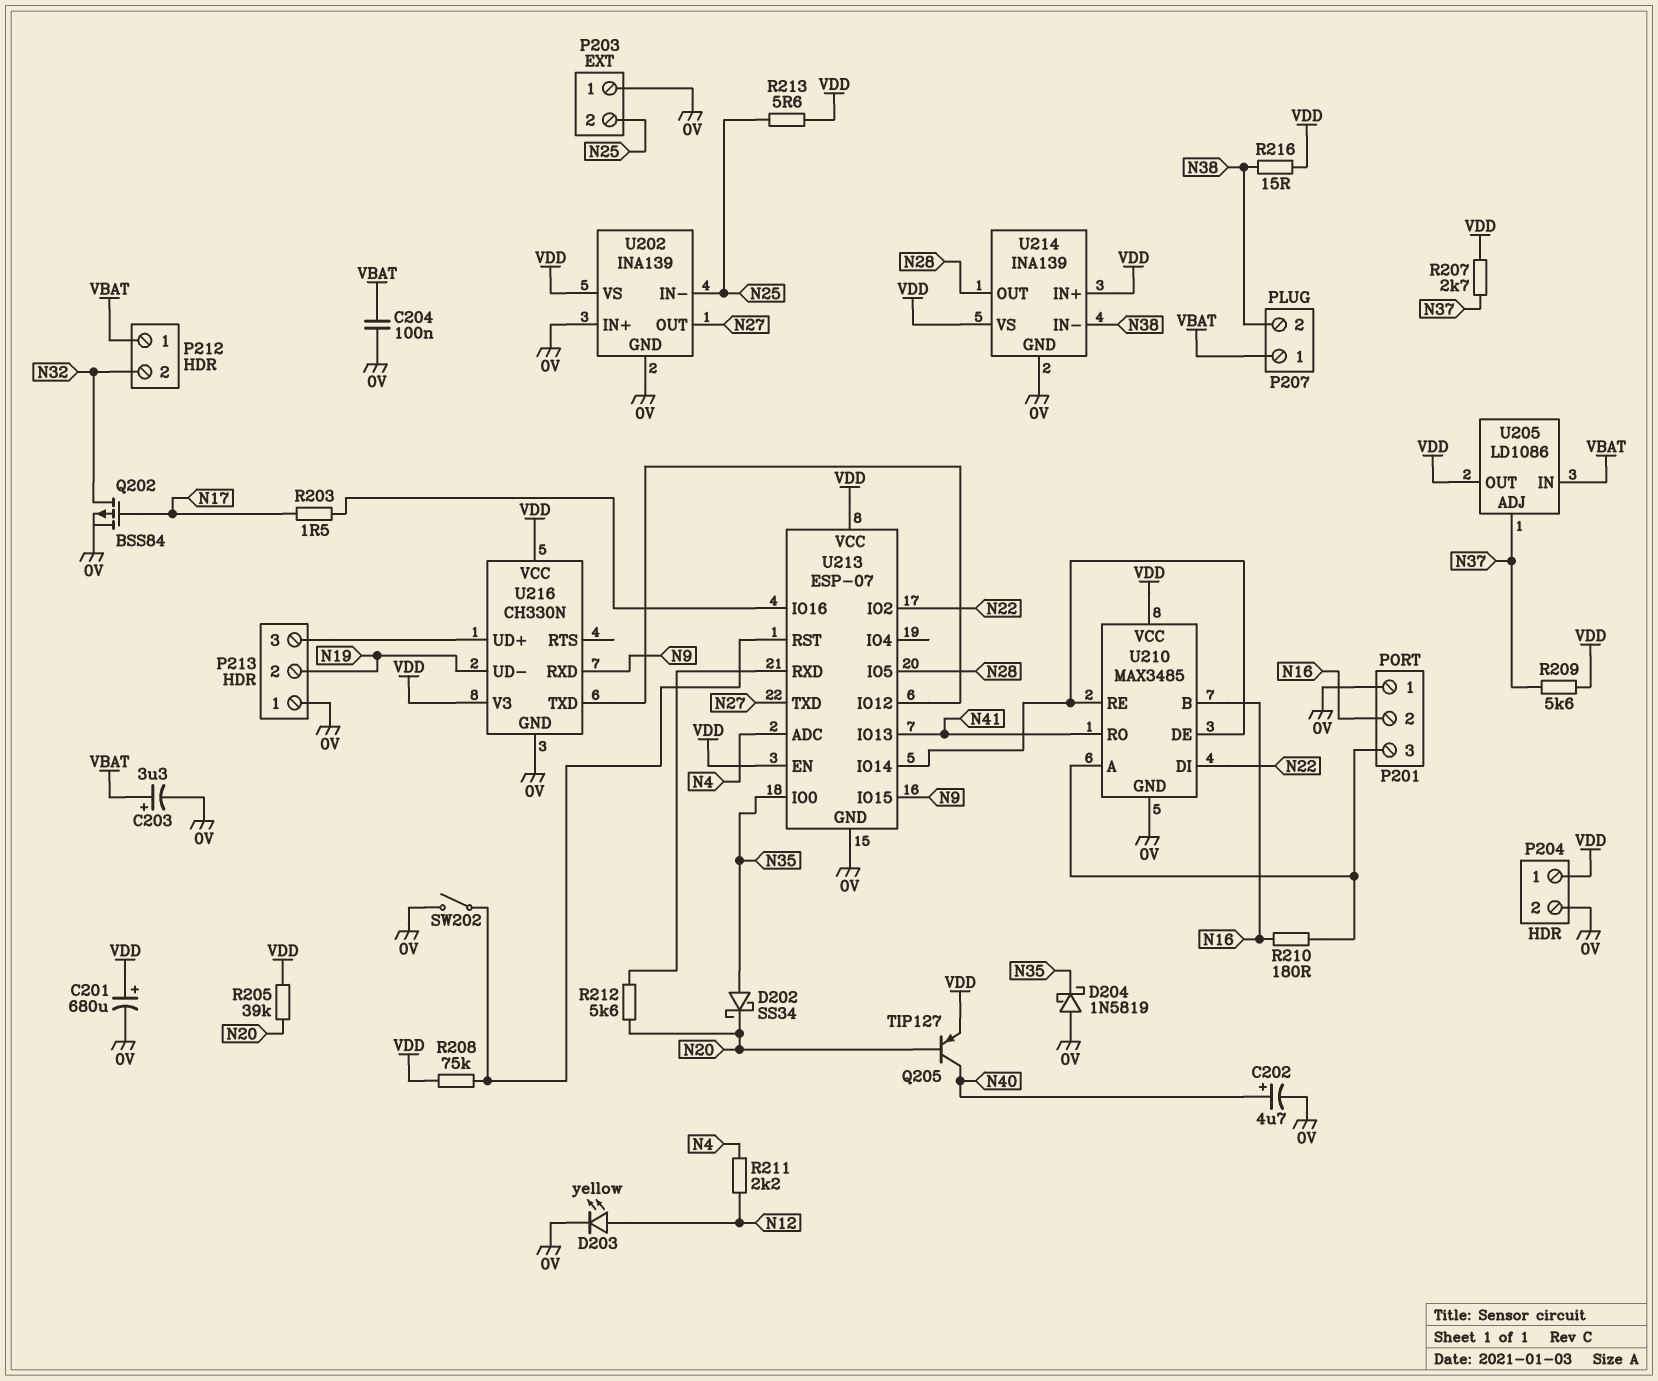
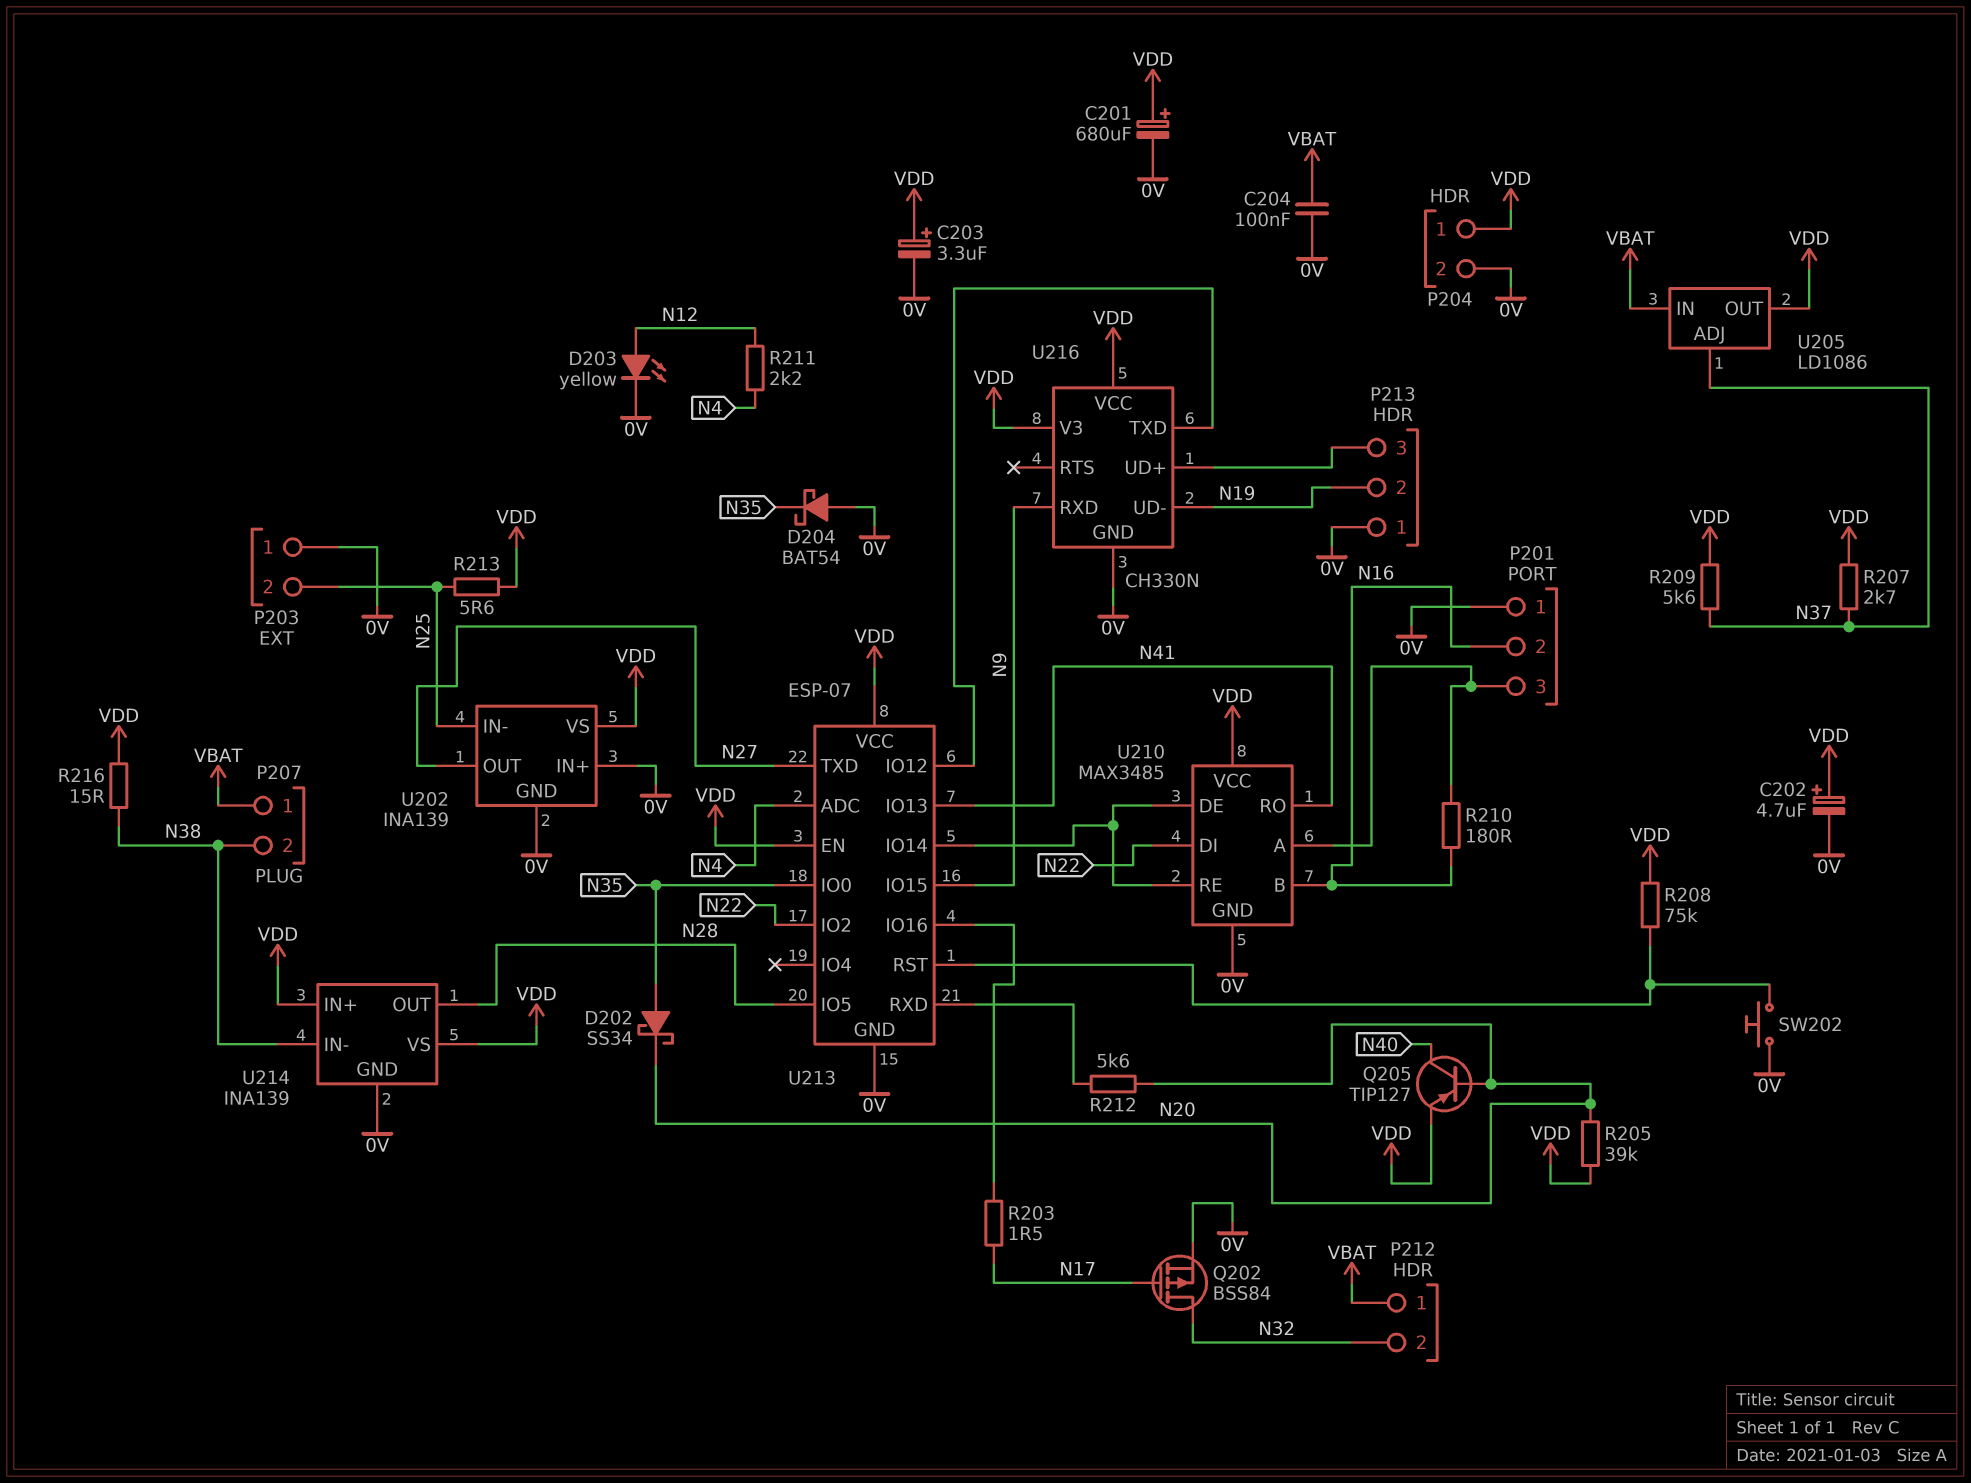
C202: 4.7uF (plus N40, minus 0V) -> 4.7uF (plus VDD, minus 0V)
C203: 3.3uF (plus VBAT, minus 0V) -> 3.3uF (plus VDD, minus 0V)
D204: schottky 1N5819 (A 0V, K N35) -> schottky BAT54 (A 0V, K N35)
SW202: switch (0V, U213/RST) -> button (0V, U213/RST)

